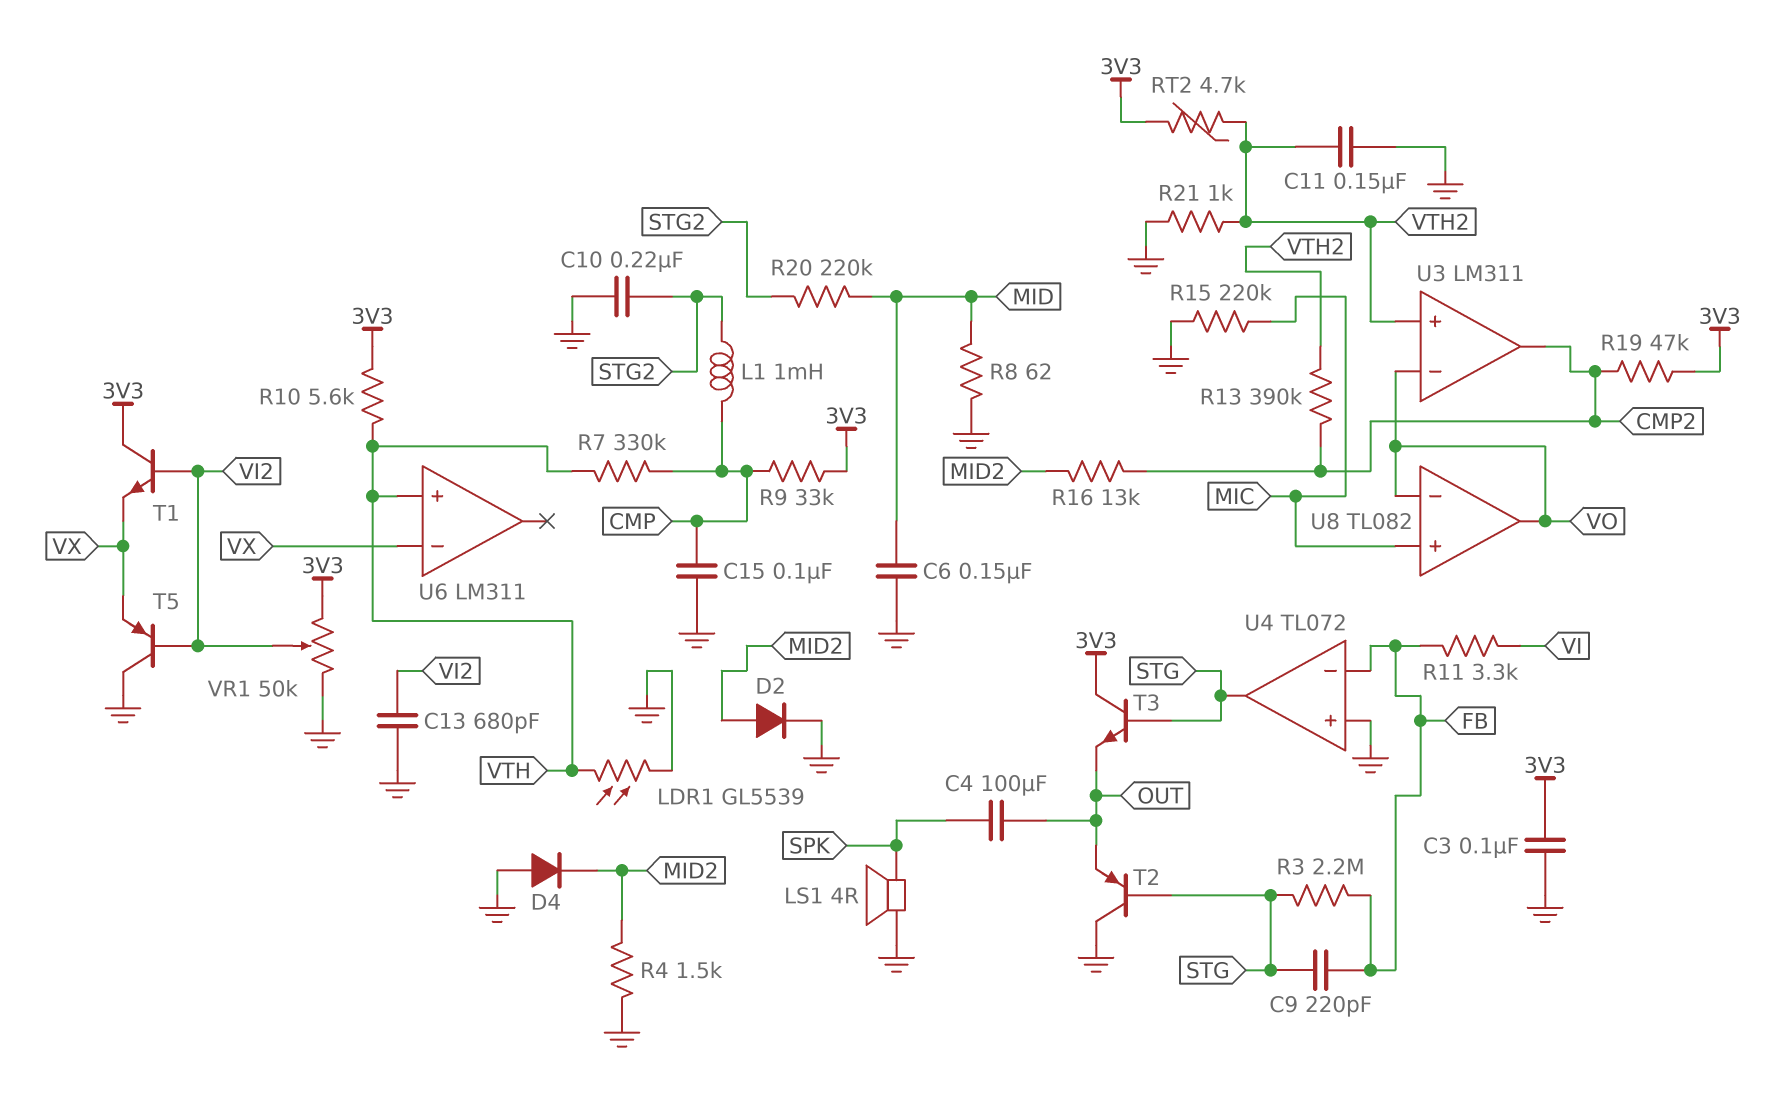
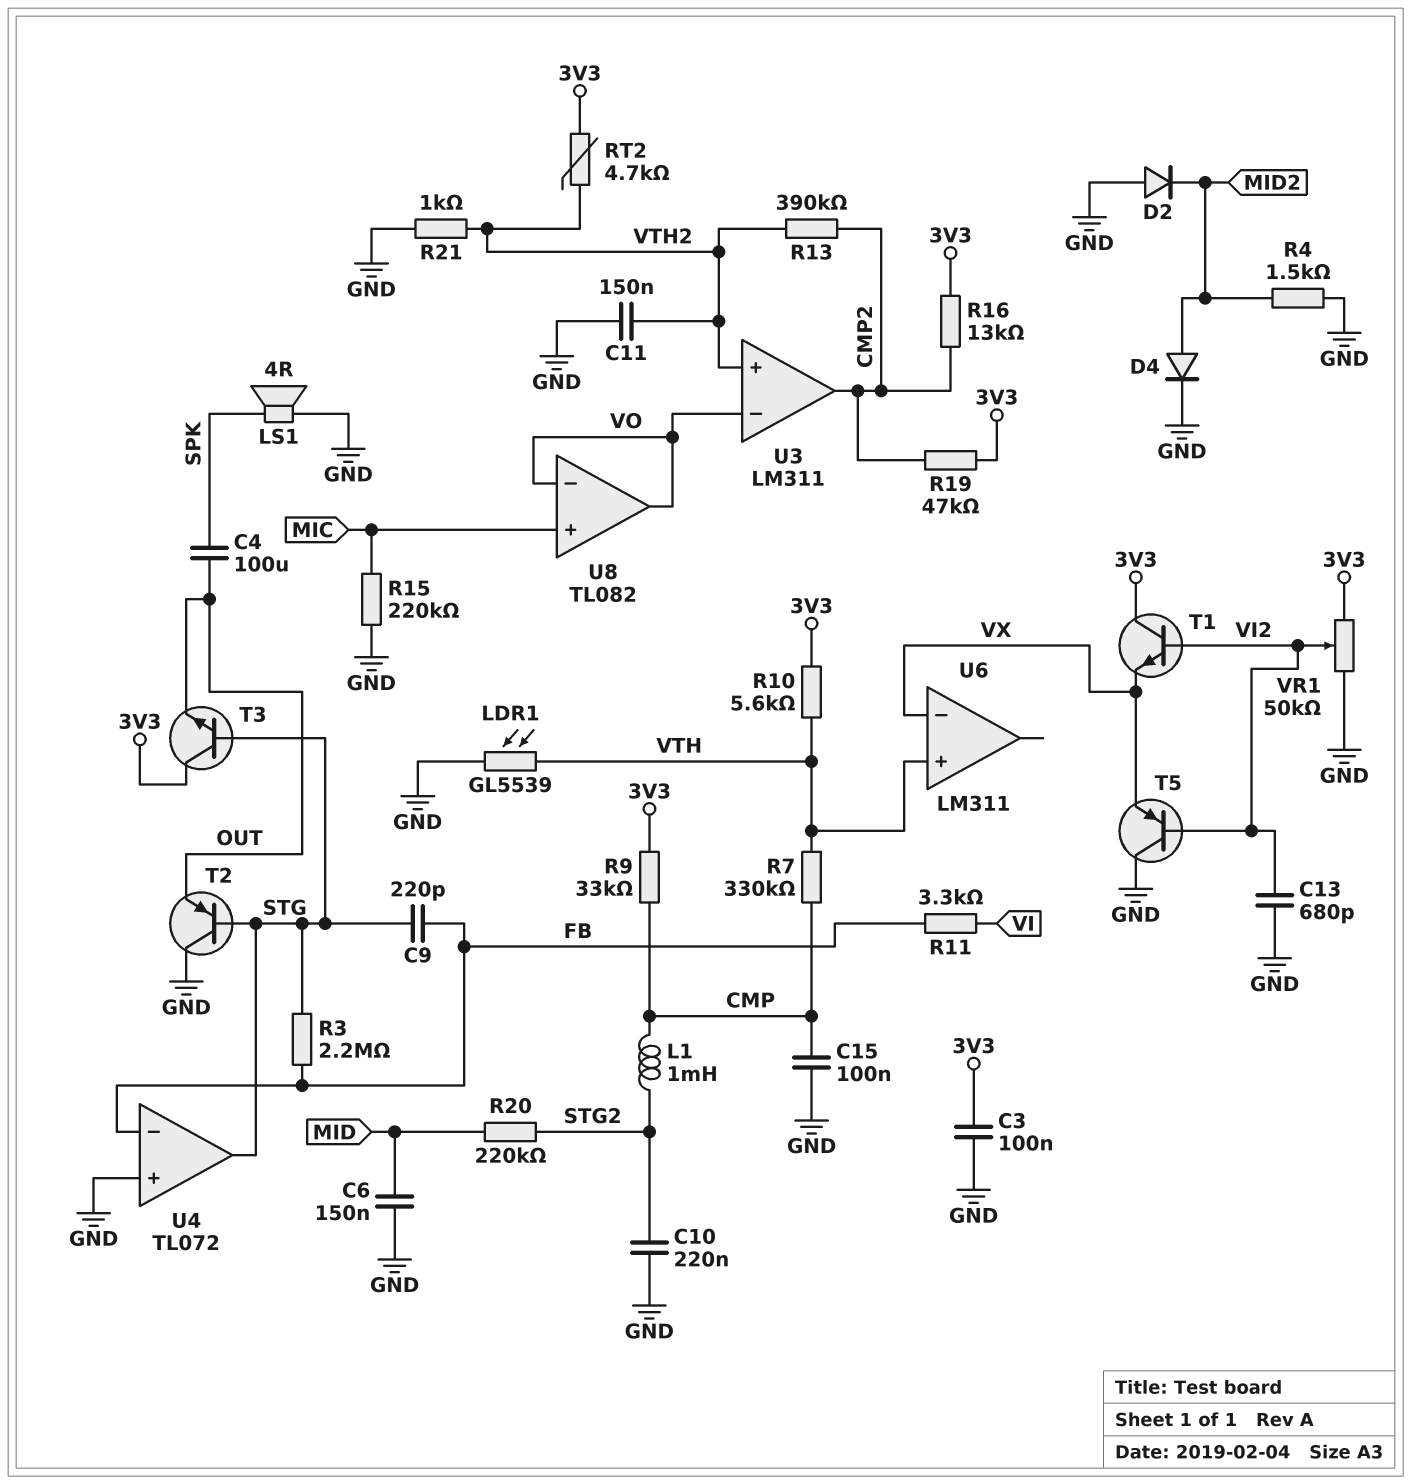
D2: diode (A MID2, K GND) -> diode (A GND, K MID2)
D4: diode (A GND, K MID2) -> diode (A MID2, K GND)
R8: 62 (GND, MID) -> none
R16: 13k (CMP2, MID2) -> 13k (3V3, CMP2)

